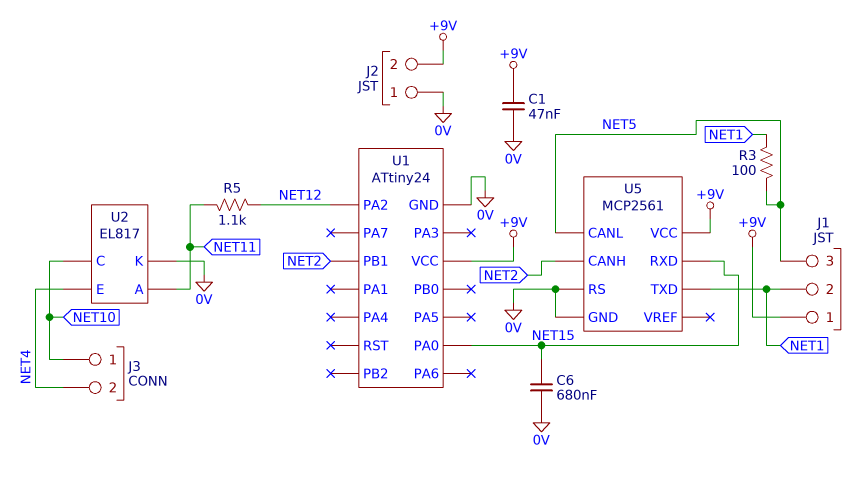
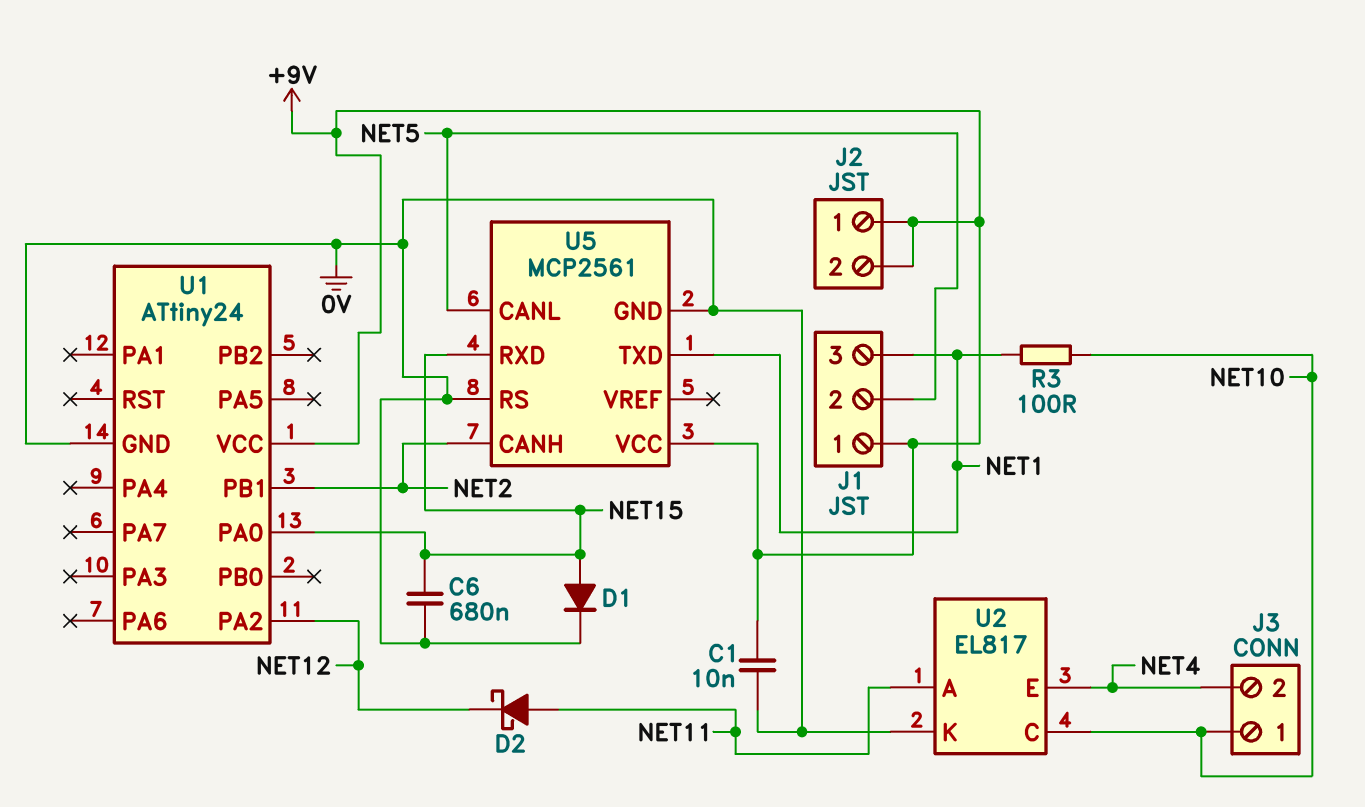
C1: 47nF (+9V, 0V) -> 10nF (+9V, 0V)
D1: none -> diode (A NET15, K 0V)
D2: none -> schottky (A NET11, K NET12)
J1 pin 2: NET1 -> NET5
J1 pin 3: NET5 -> NET1
J2 pin 1: 0V -> +9V
R3: 100 (NET1, NET5) -> 100 (NET1, NET10)
R5: 1.1k (NET11, NET12) -> none

